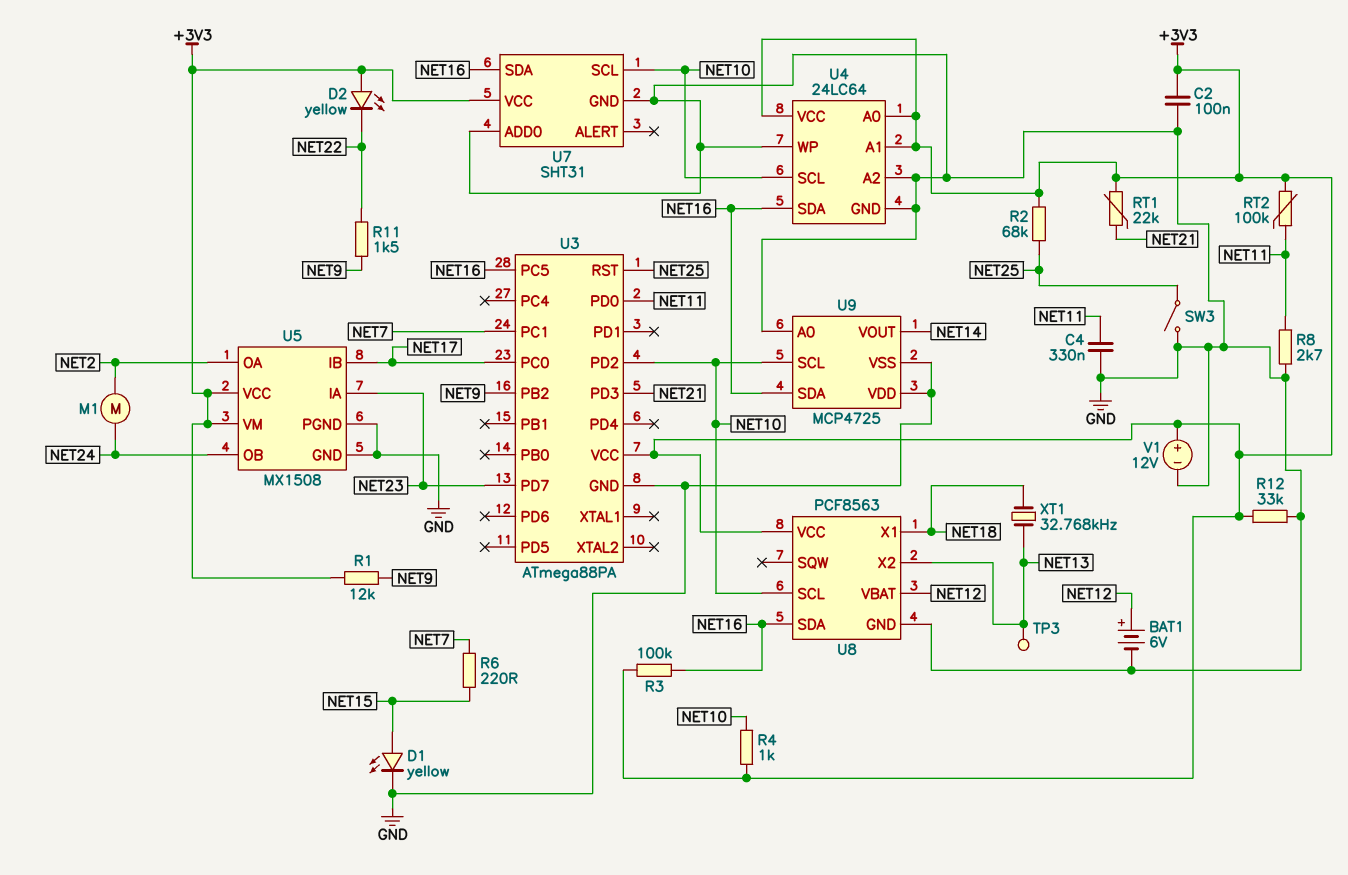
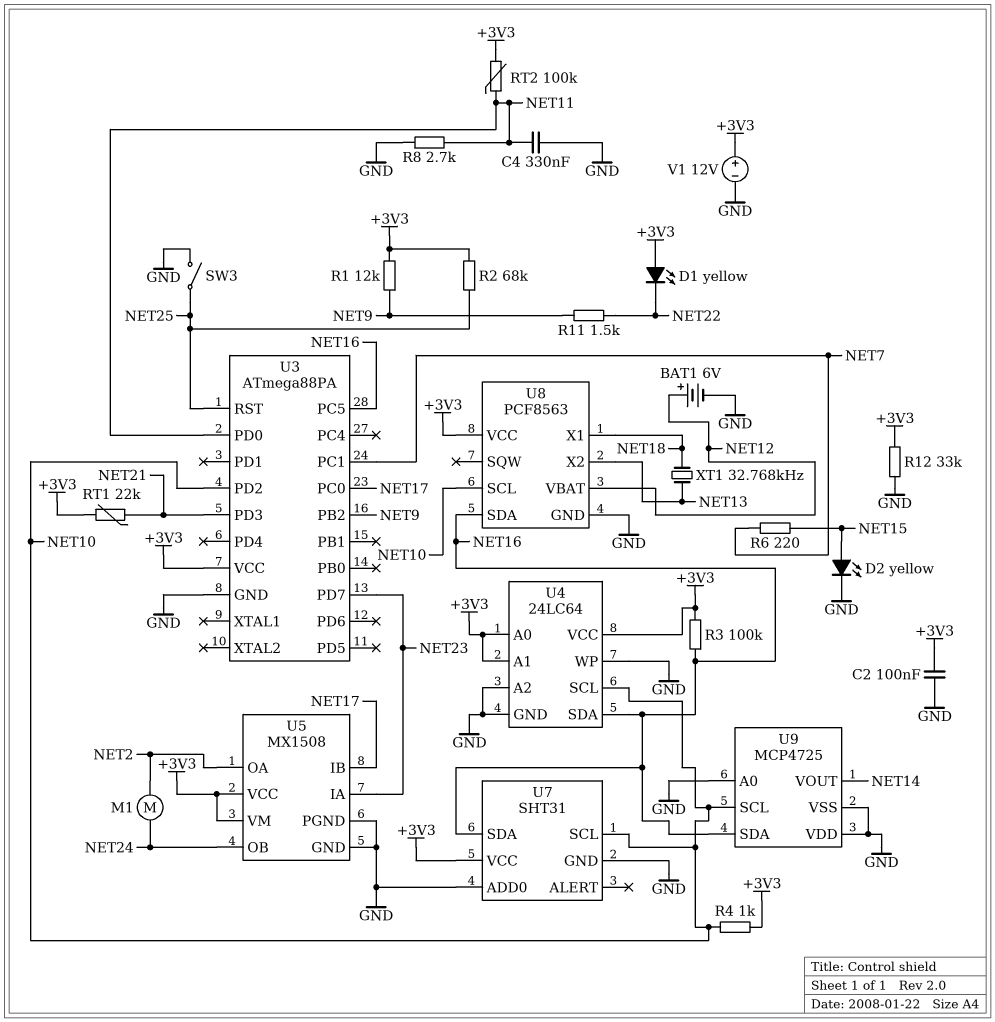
D1: LED yellow (A NET15, K GND) -> LED yellow (A +3V3, K NET22)
D2: LED yellow (A +3V3, K NET22) -> LED yellow (A NET15, K GND)
TP3: test point (NET13) -> none

